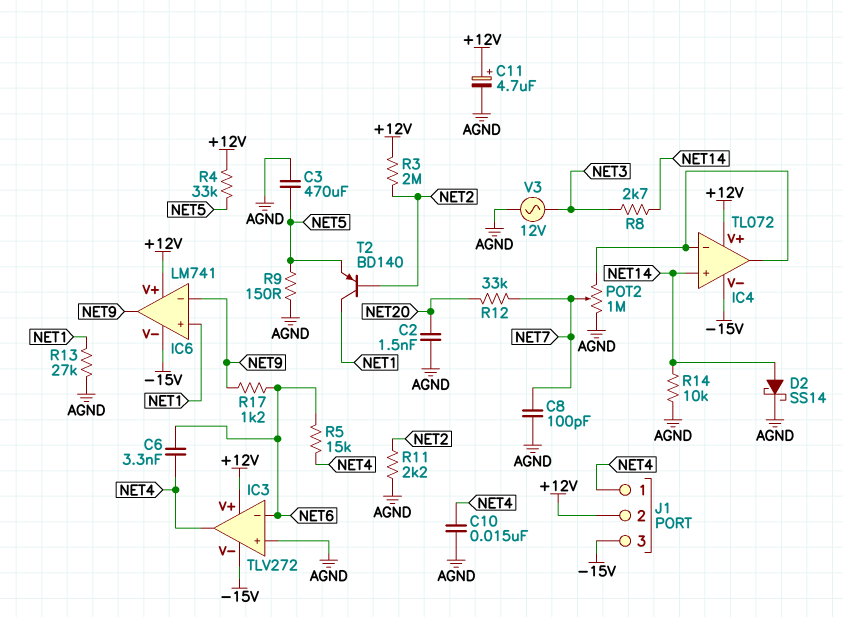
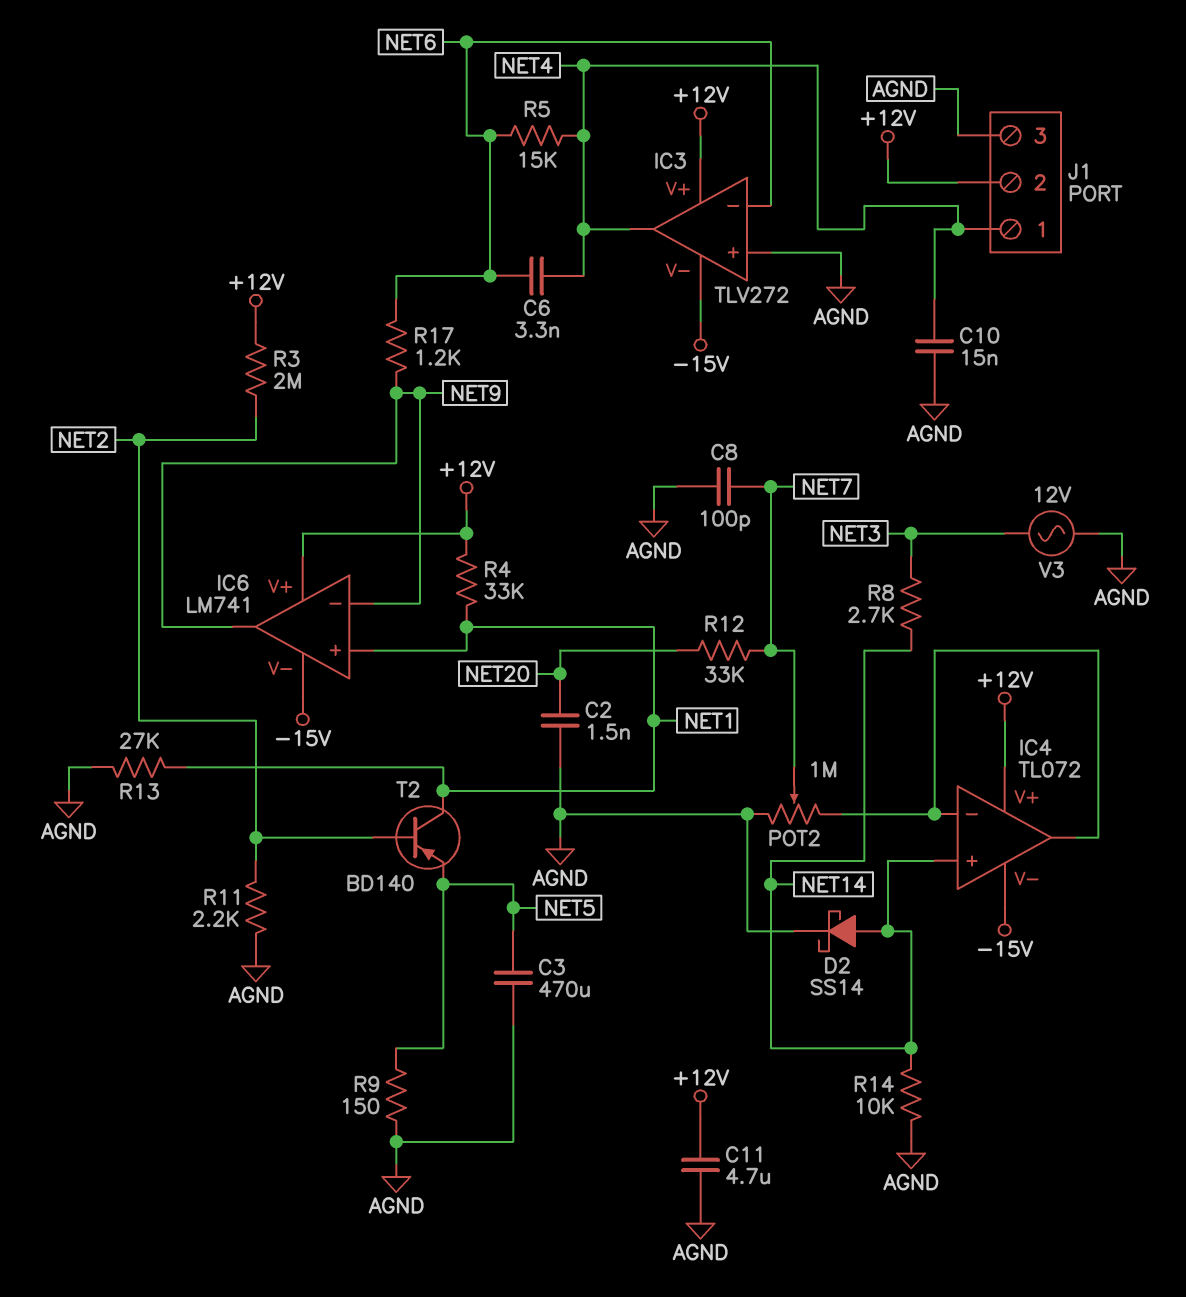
C11: 4.7uF (plus +12V, minus AGND) -> 4.7uF (+12V, AGND)
J1 pin 3: -15V -> AGND
R4: 33k (+12V, NET5) -> 33k (+12V, NET1)

